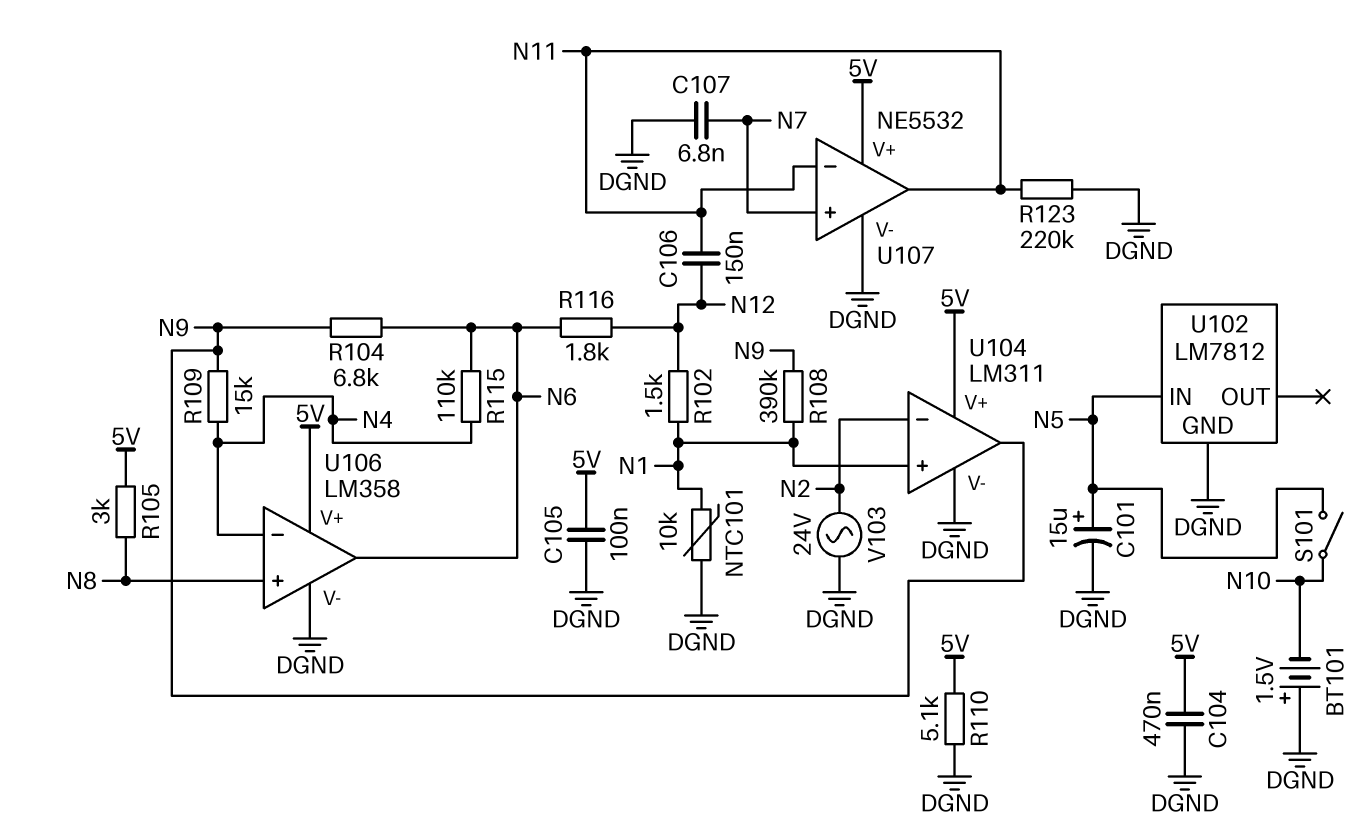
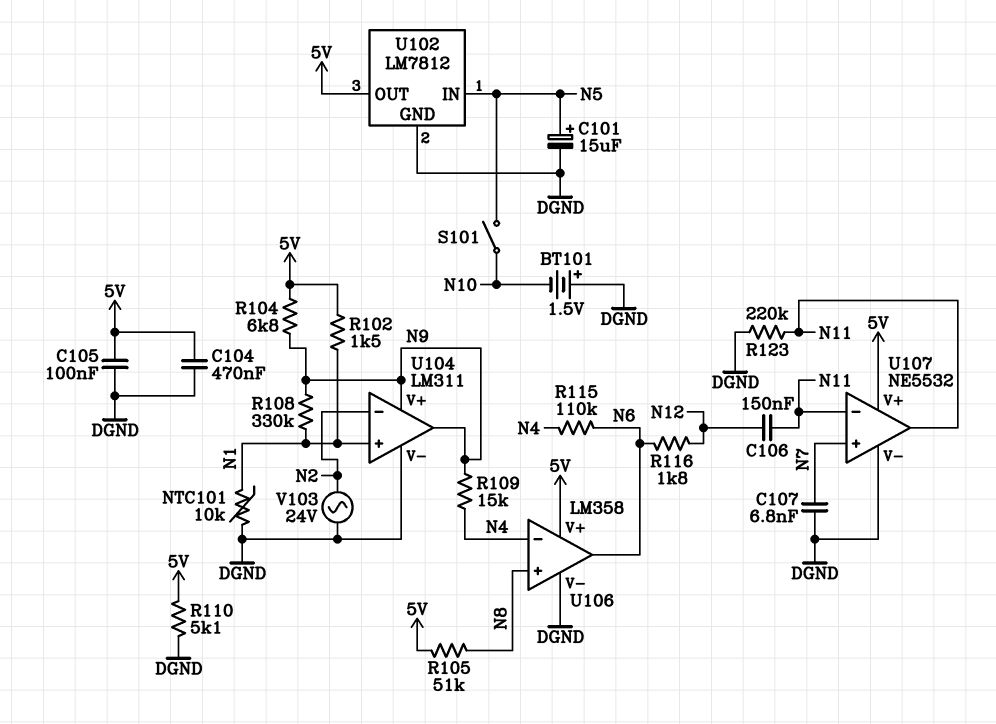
R102: 1.5k (N1, N12) -> 1.5k (5V, N1)
R104: 6.8k (N6, N9) -> 6.8k (5V, N9)
R105: 3k (5V, N8) -> 51k (5V, N8)
R108: 390k (N1, N9) -> 330k (N1, N9)
U102 pin OUT: none -> 5V
U104 pin V+: 5V -> N9

